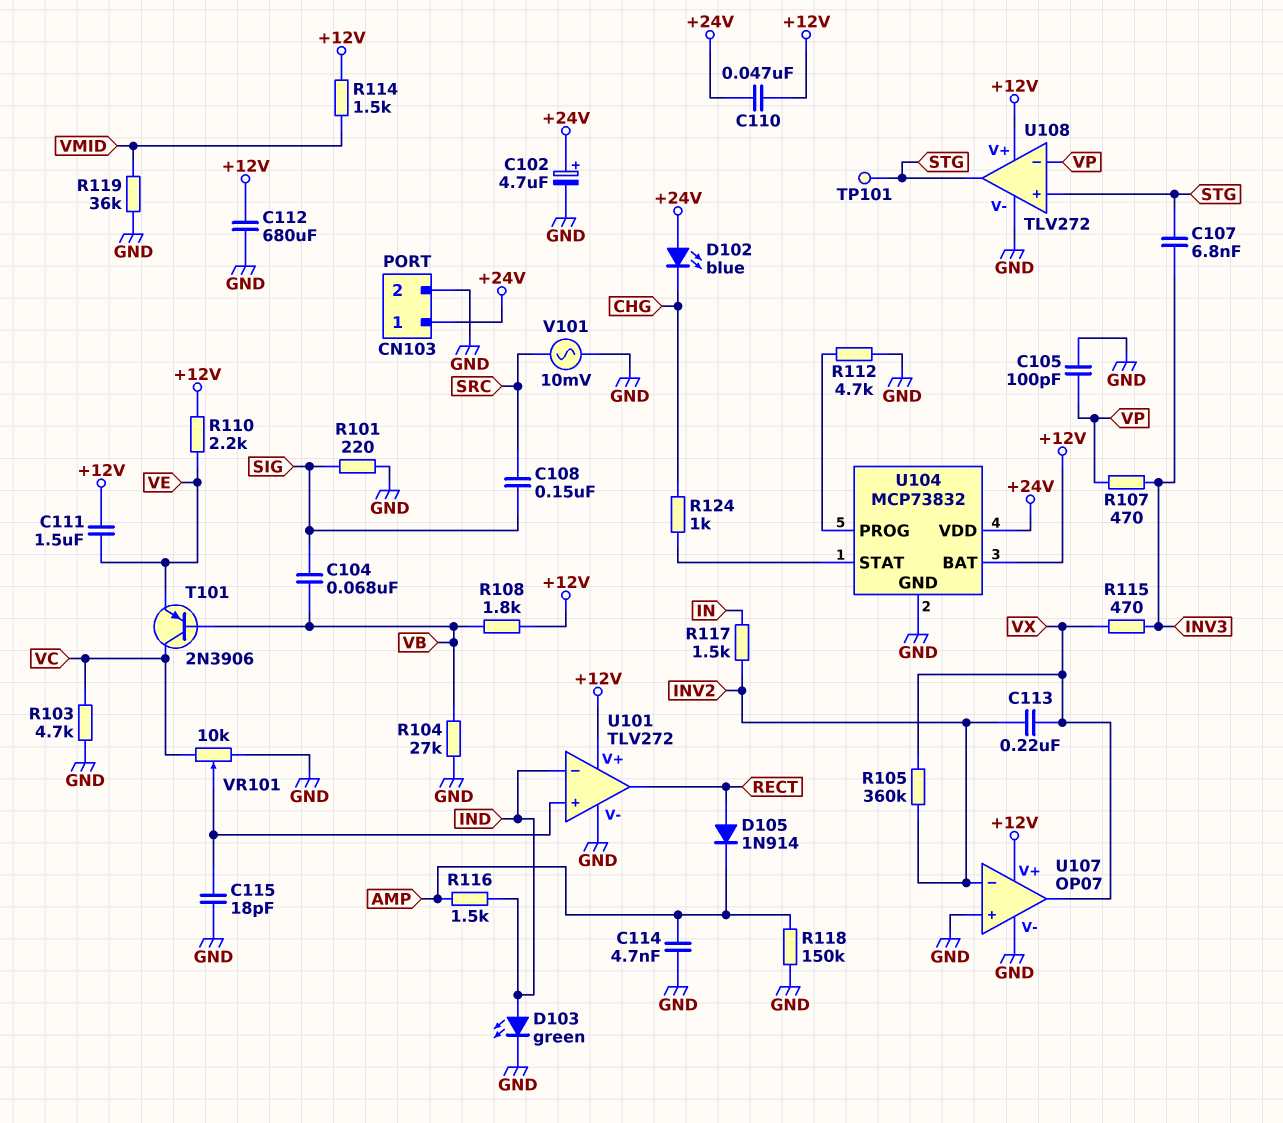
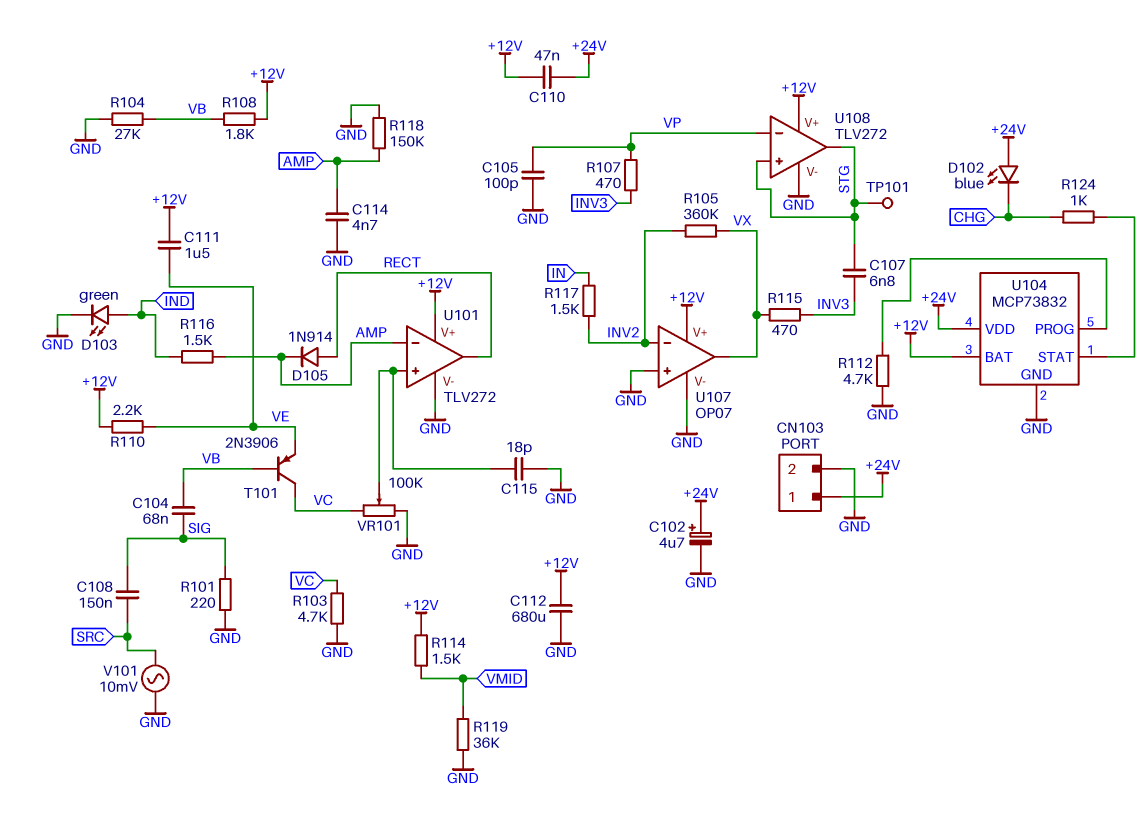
C113: 220nF (INV2, VX) -> none
U101 pin in-: IND -> AMP
VR101: 10k (GND, VC, wiper U101/in+) -> 100k (GND, VC, wiper U101/in+)

